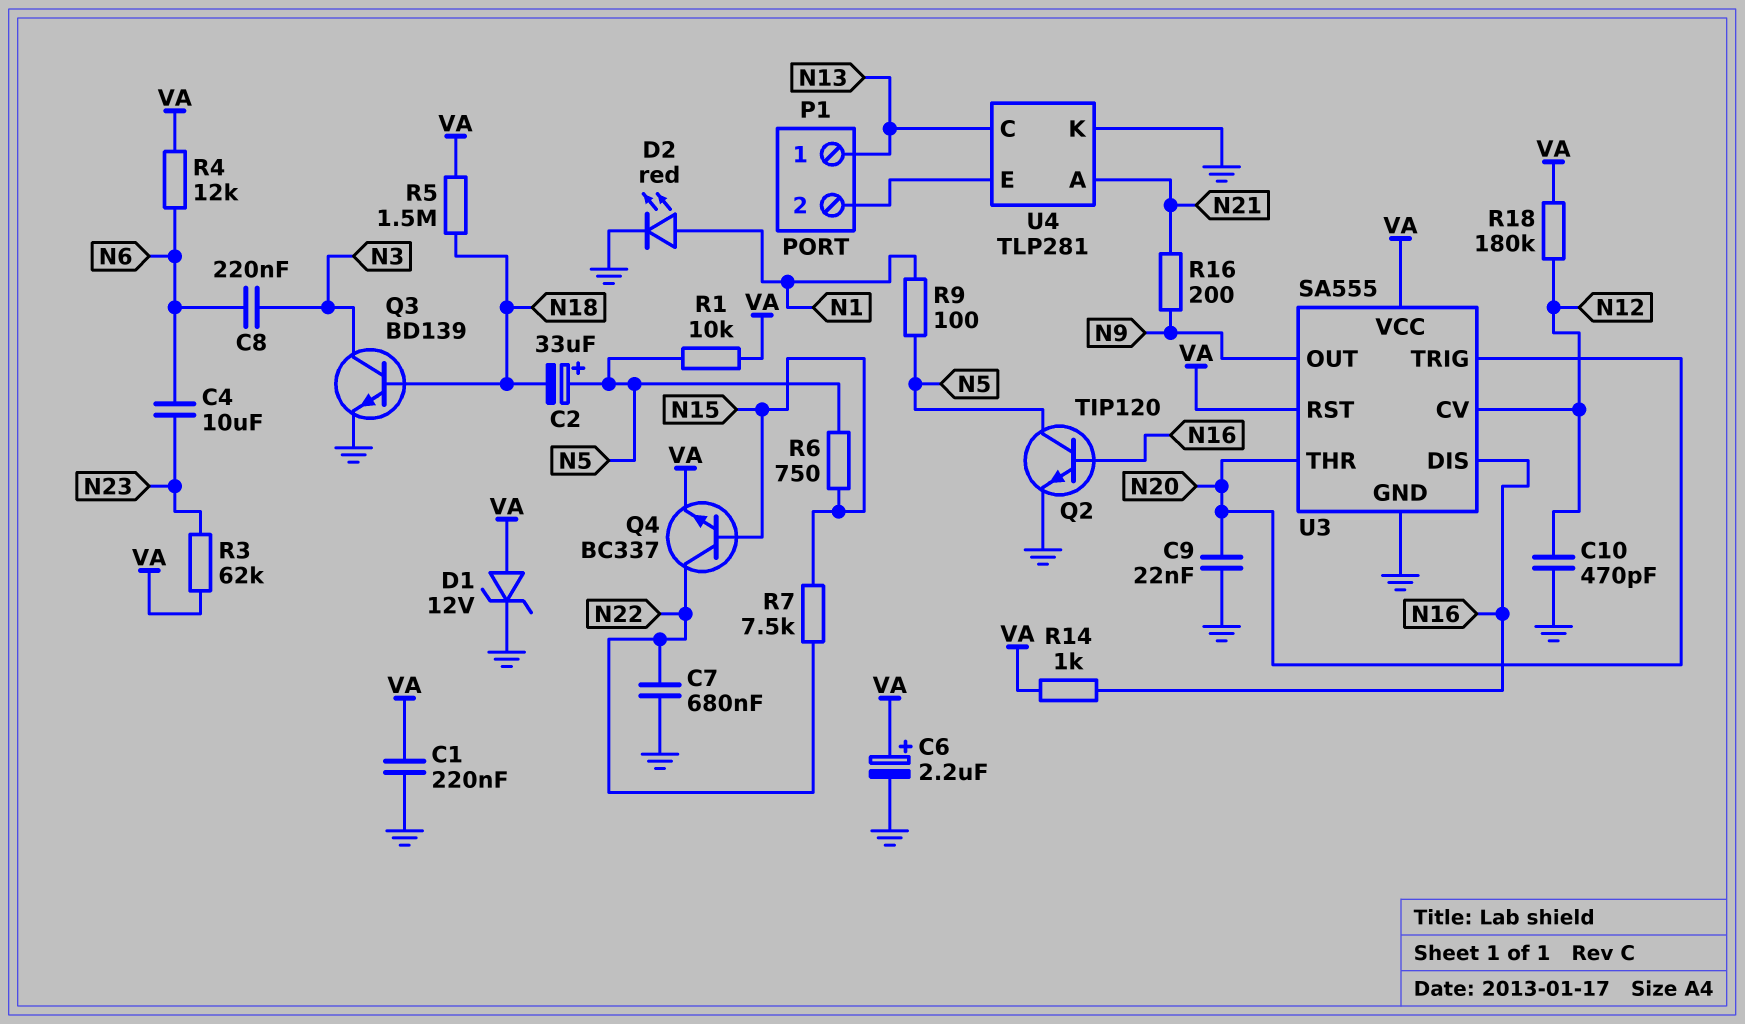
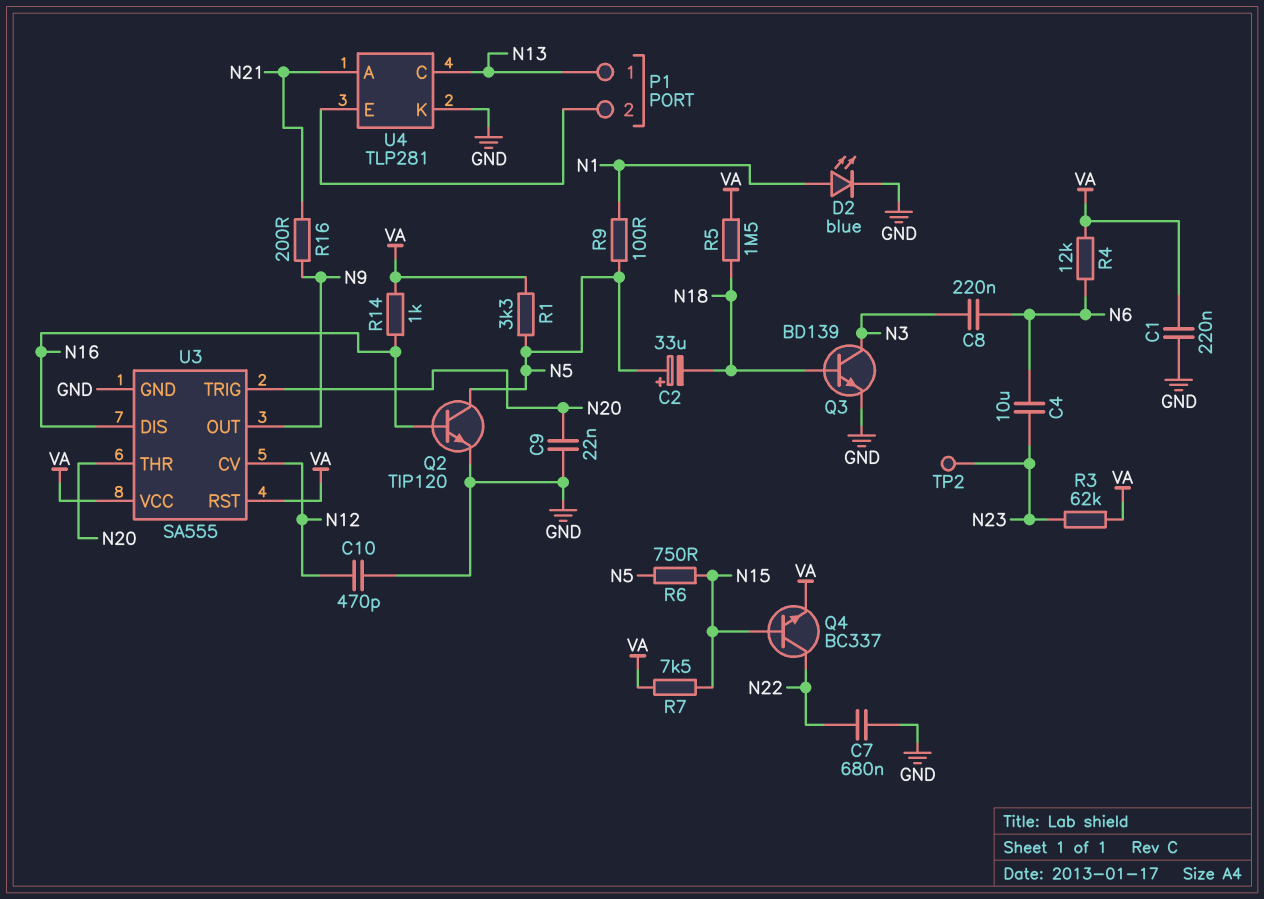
C6: 2.2uF (plus VA, minus GND) -> none
D1: zener 12V (A VA, K GND) -> none
D2: LED red (A N1, K GND) -> LED blue (A N1, K GND)
R1: 10k (N5, VA) -> 3.3k (N5, VA)
R7: 7.5k (N15, N22) -> 7.5k (N15, VA)
R18: 180k (N12, VA) -> none
TP2: none -> test point (N23)

